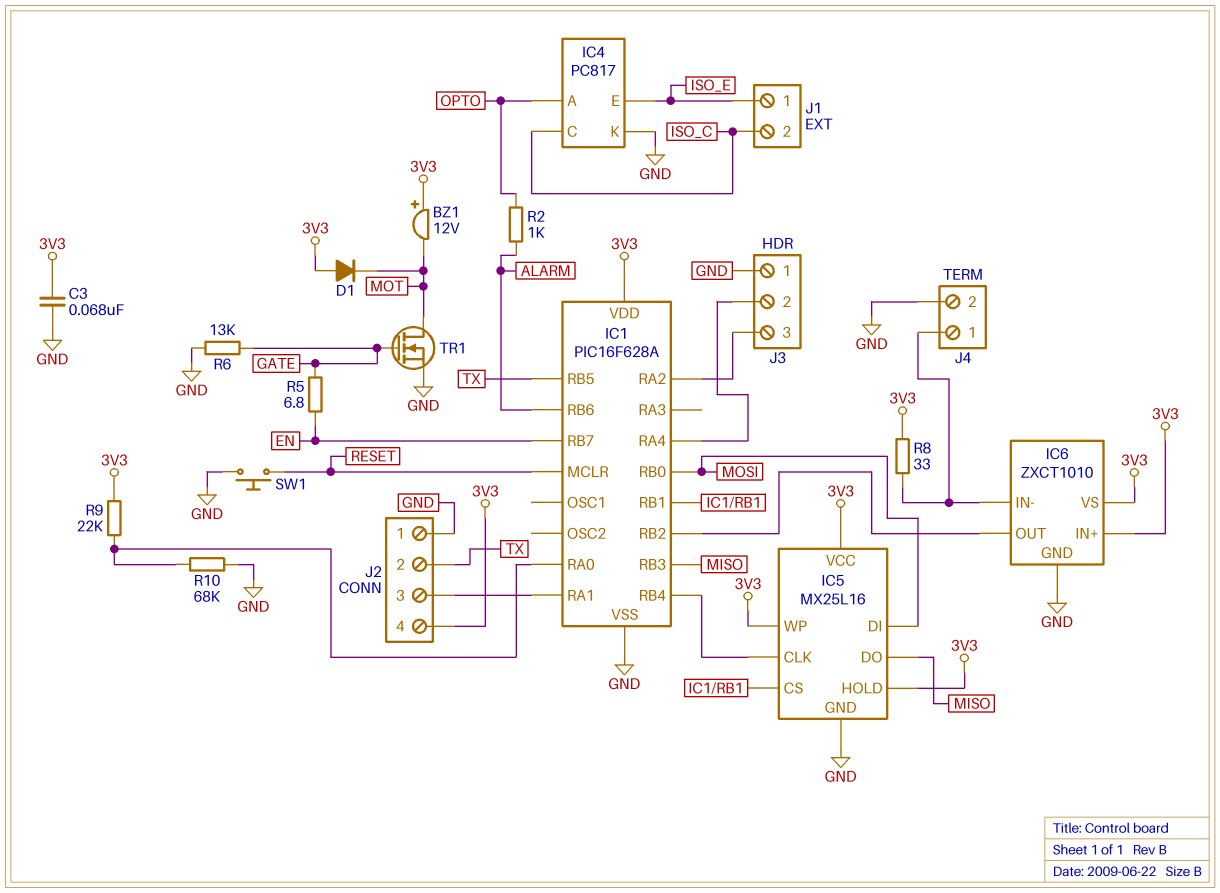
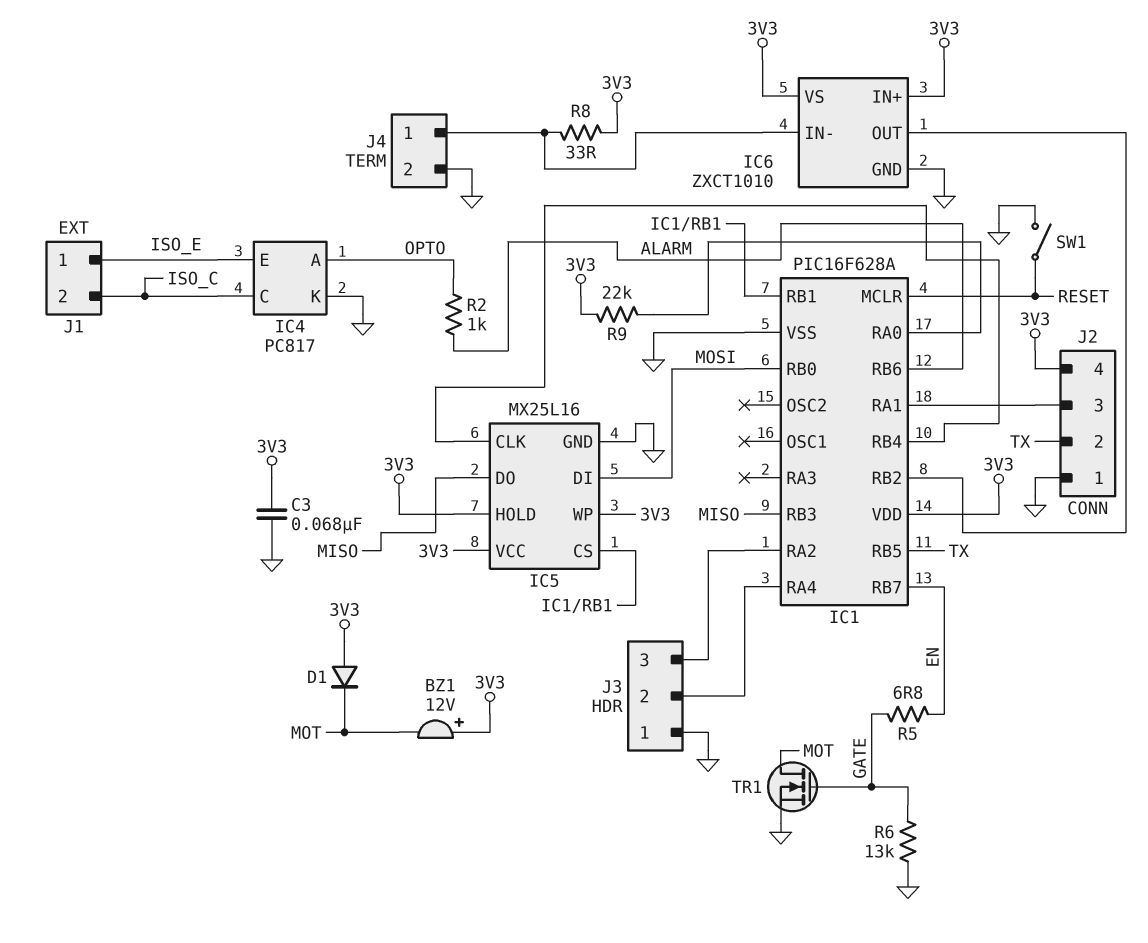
R10: 68k (GND, IC1/RA0) -> none
SW1: button (GND, RESET) -> switch (GND, RESET)

